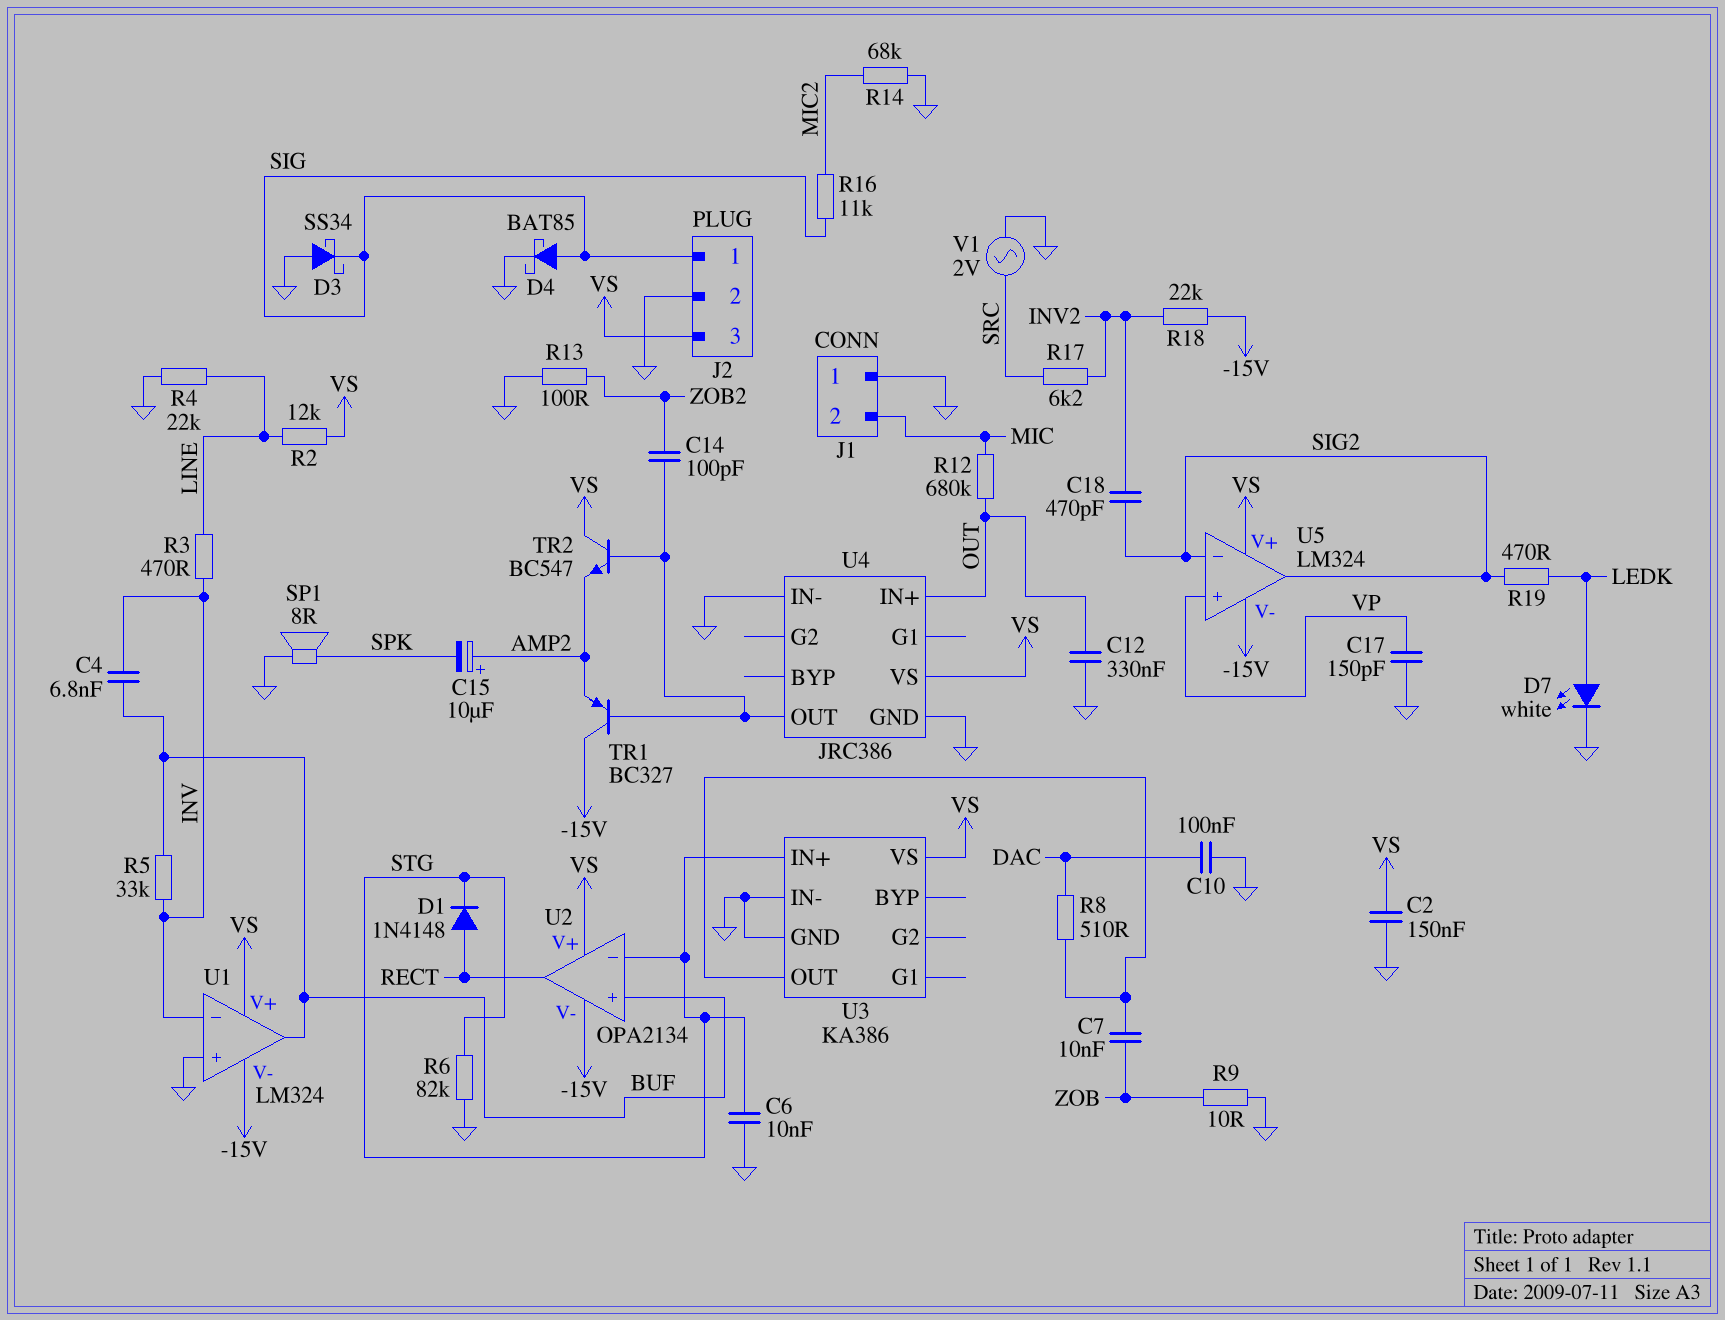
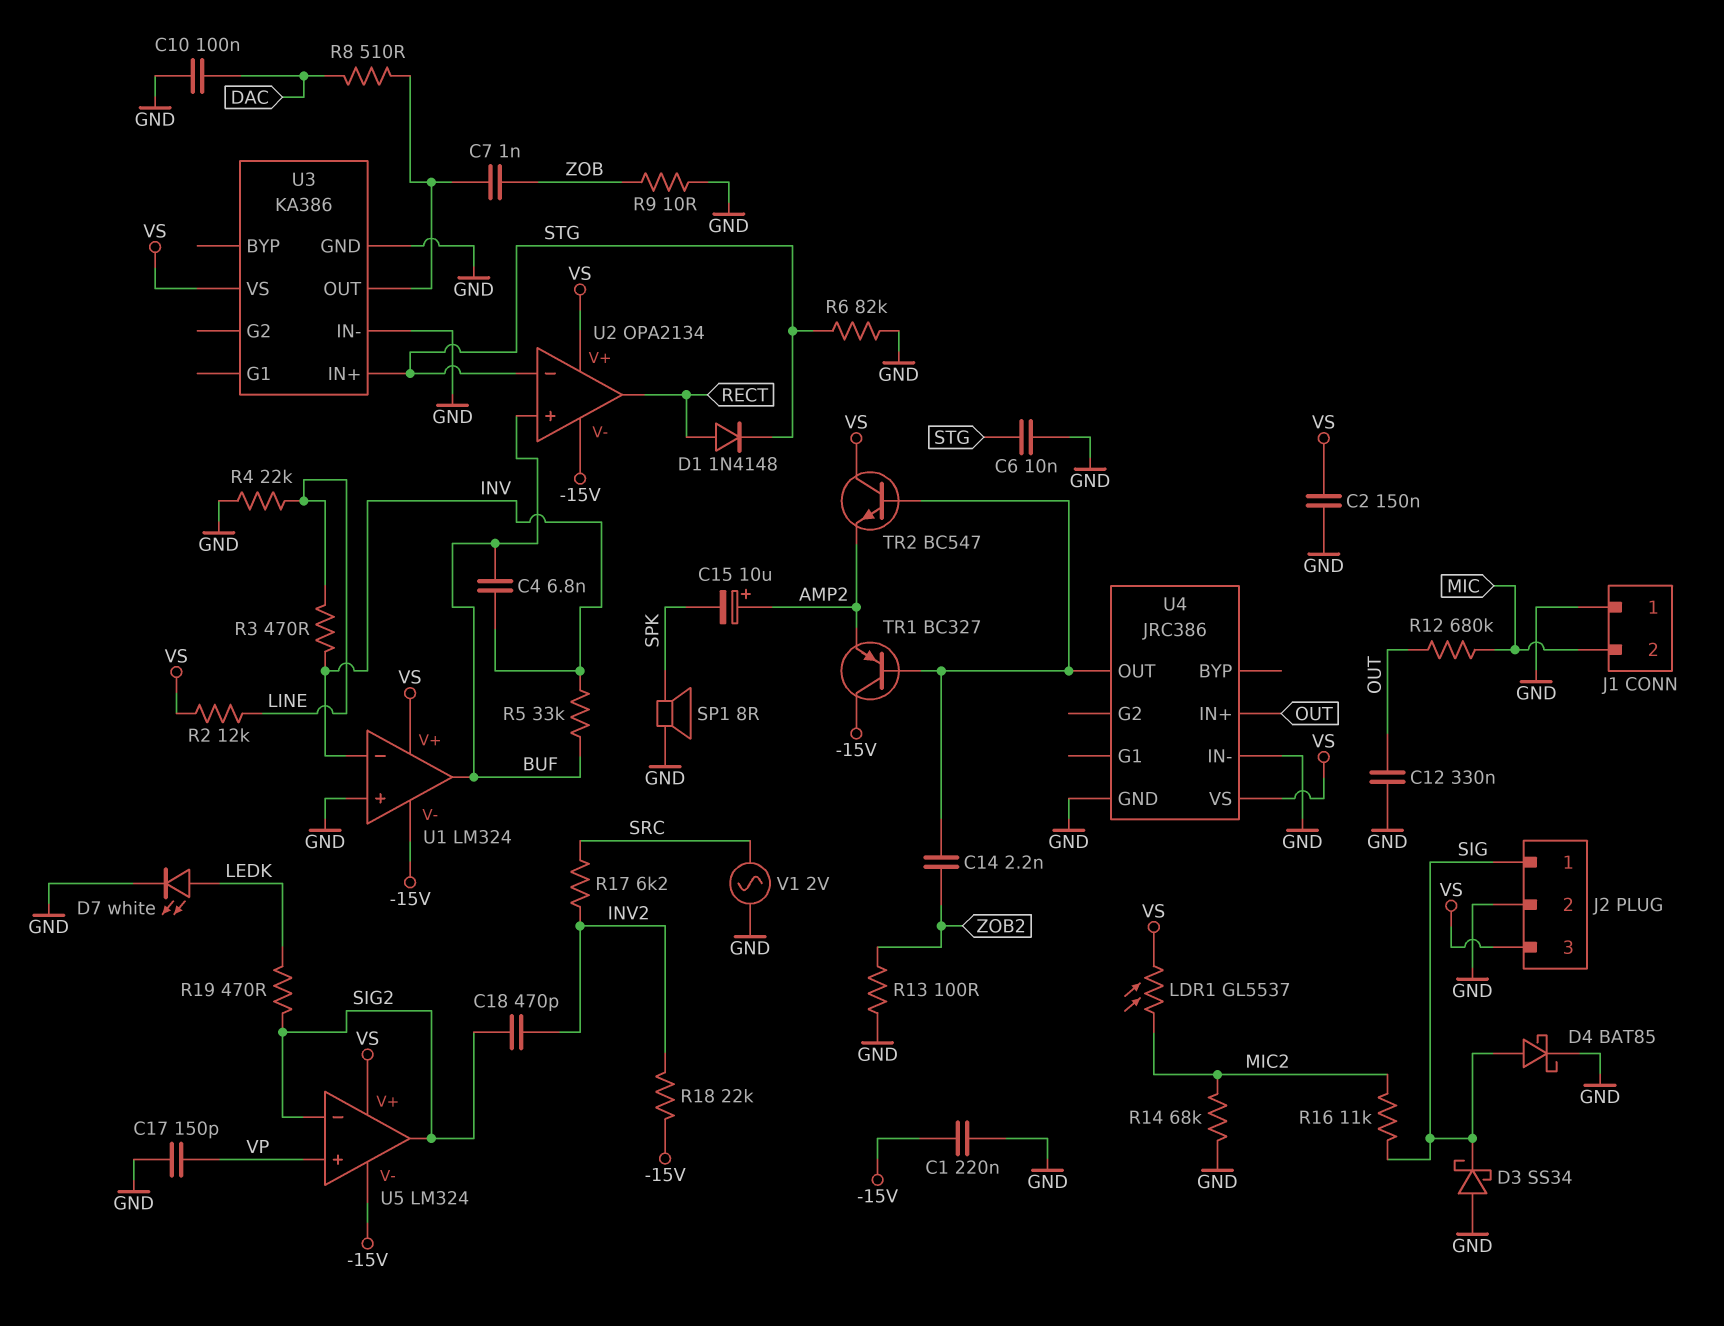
C1: none -> 220nF (-15V, GND)
C7: 10nF (U3/OUT, ZOB) -> 1nF (U3/OUT, ZOB)
C14: 100pF (U4/OUT, ZOB2) -> 2.2nF (U4/OUT, ZOB2)
LDR1: none -> GL5537 (MIC2, VS)

